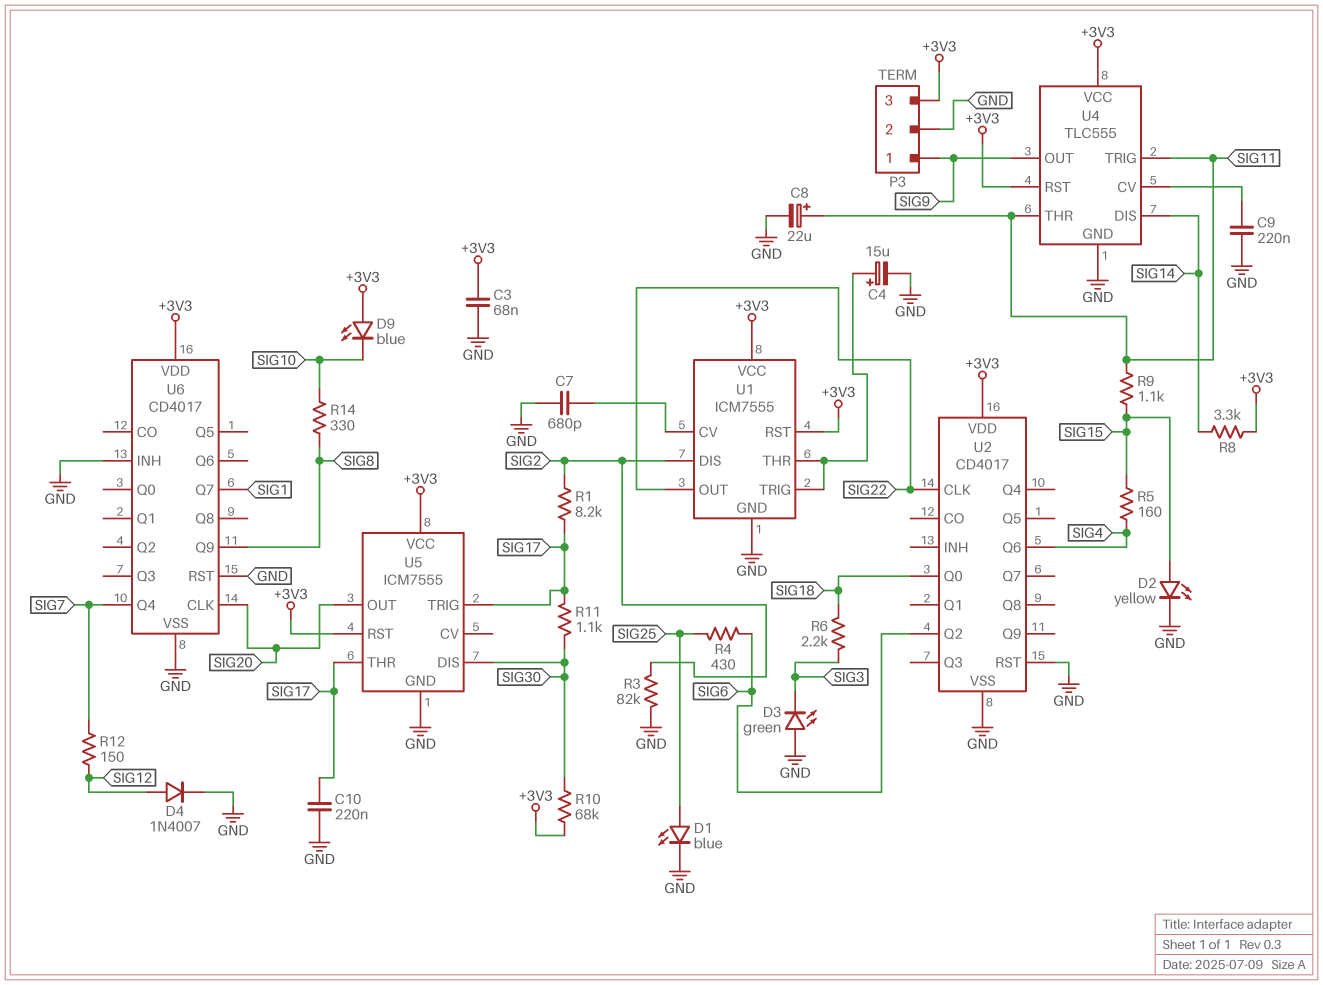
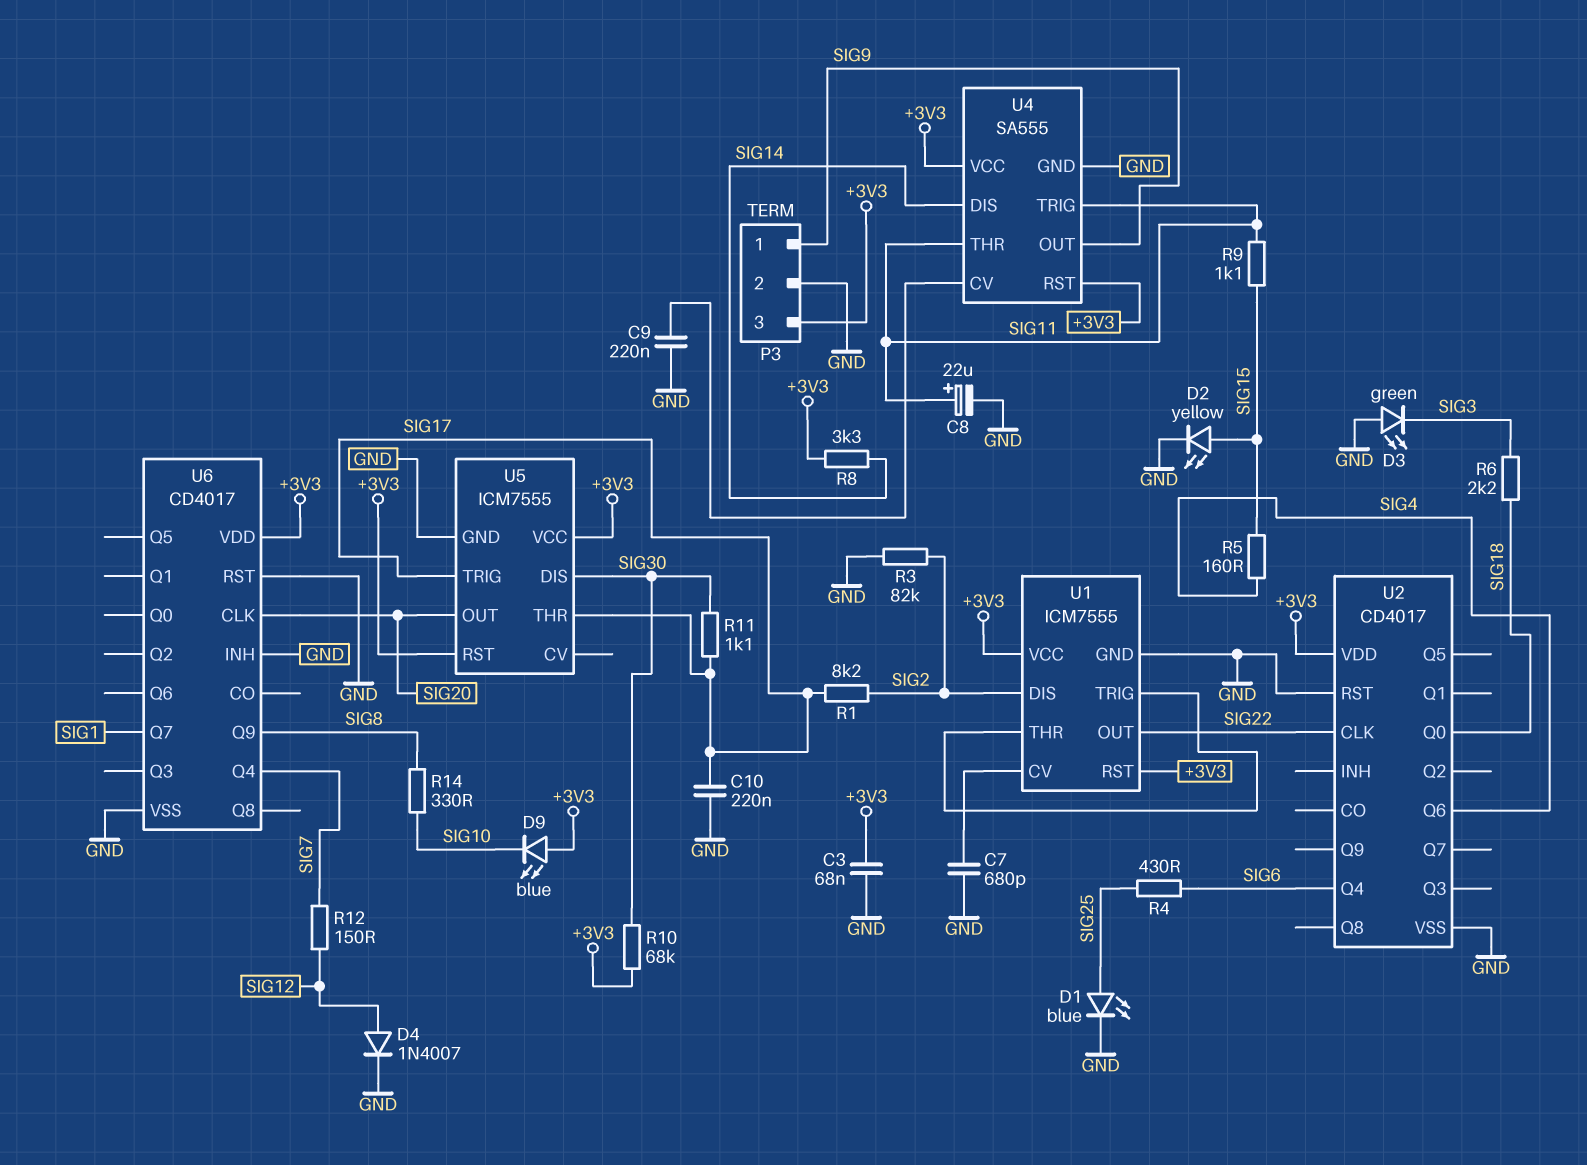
C4: 15uF (plus U1/THR, minus GND) -> none
U2 pin Q2: SIG6 -> none
U2 pin Q4: none -> SIG6
U4: TLC555 -> SA555

